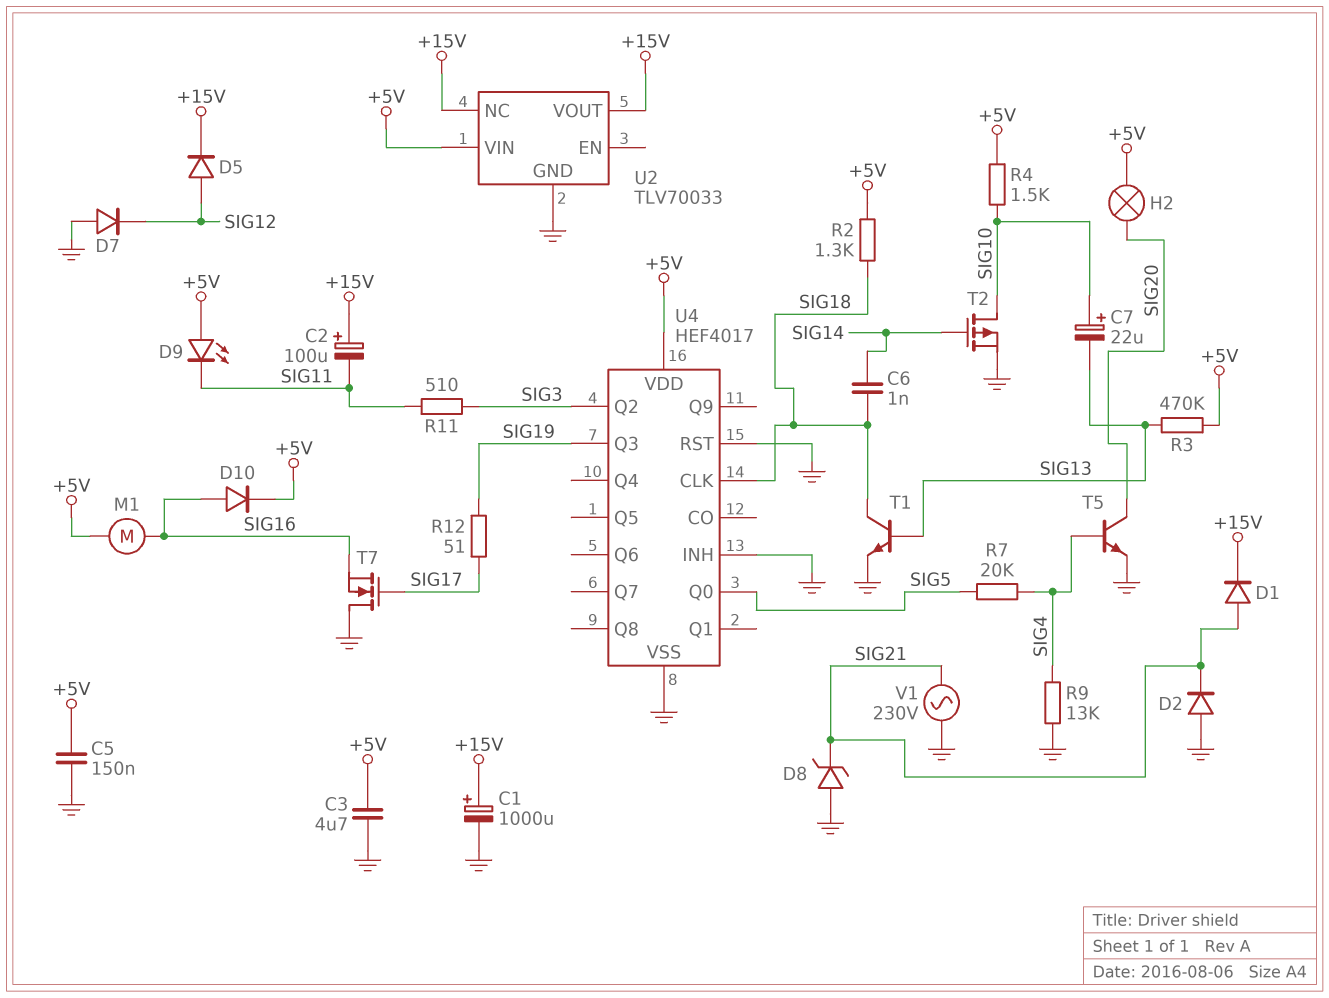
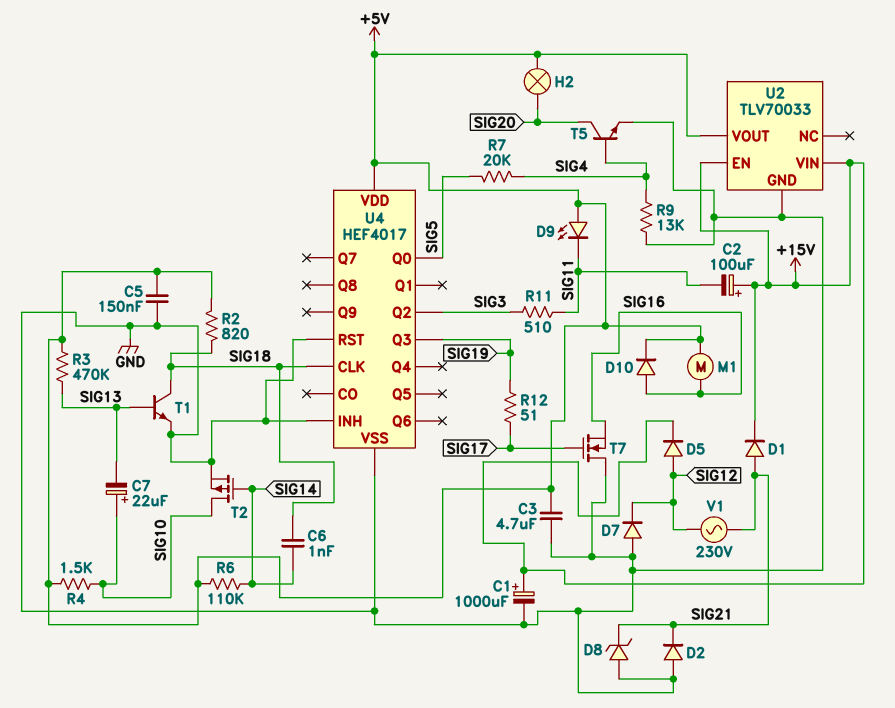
R2: 1.3k (+5V, SIG18) -> 820 (+5V, SIG18)
R6: none -> 110k (+5V, SIG14)
U2 pin EN: none -> +15V
U2 pin NC: +15V -> none
U2 pin VIN: +5V -> +15V
U2 pin VOUT: +15V -> +5V
V1: AC 230V (GND, SIG21) -> AC 230V (SIG12, SIG21)

